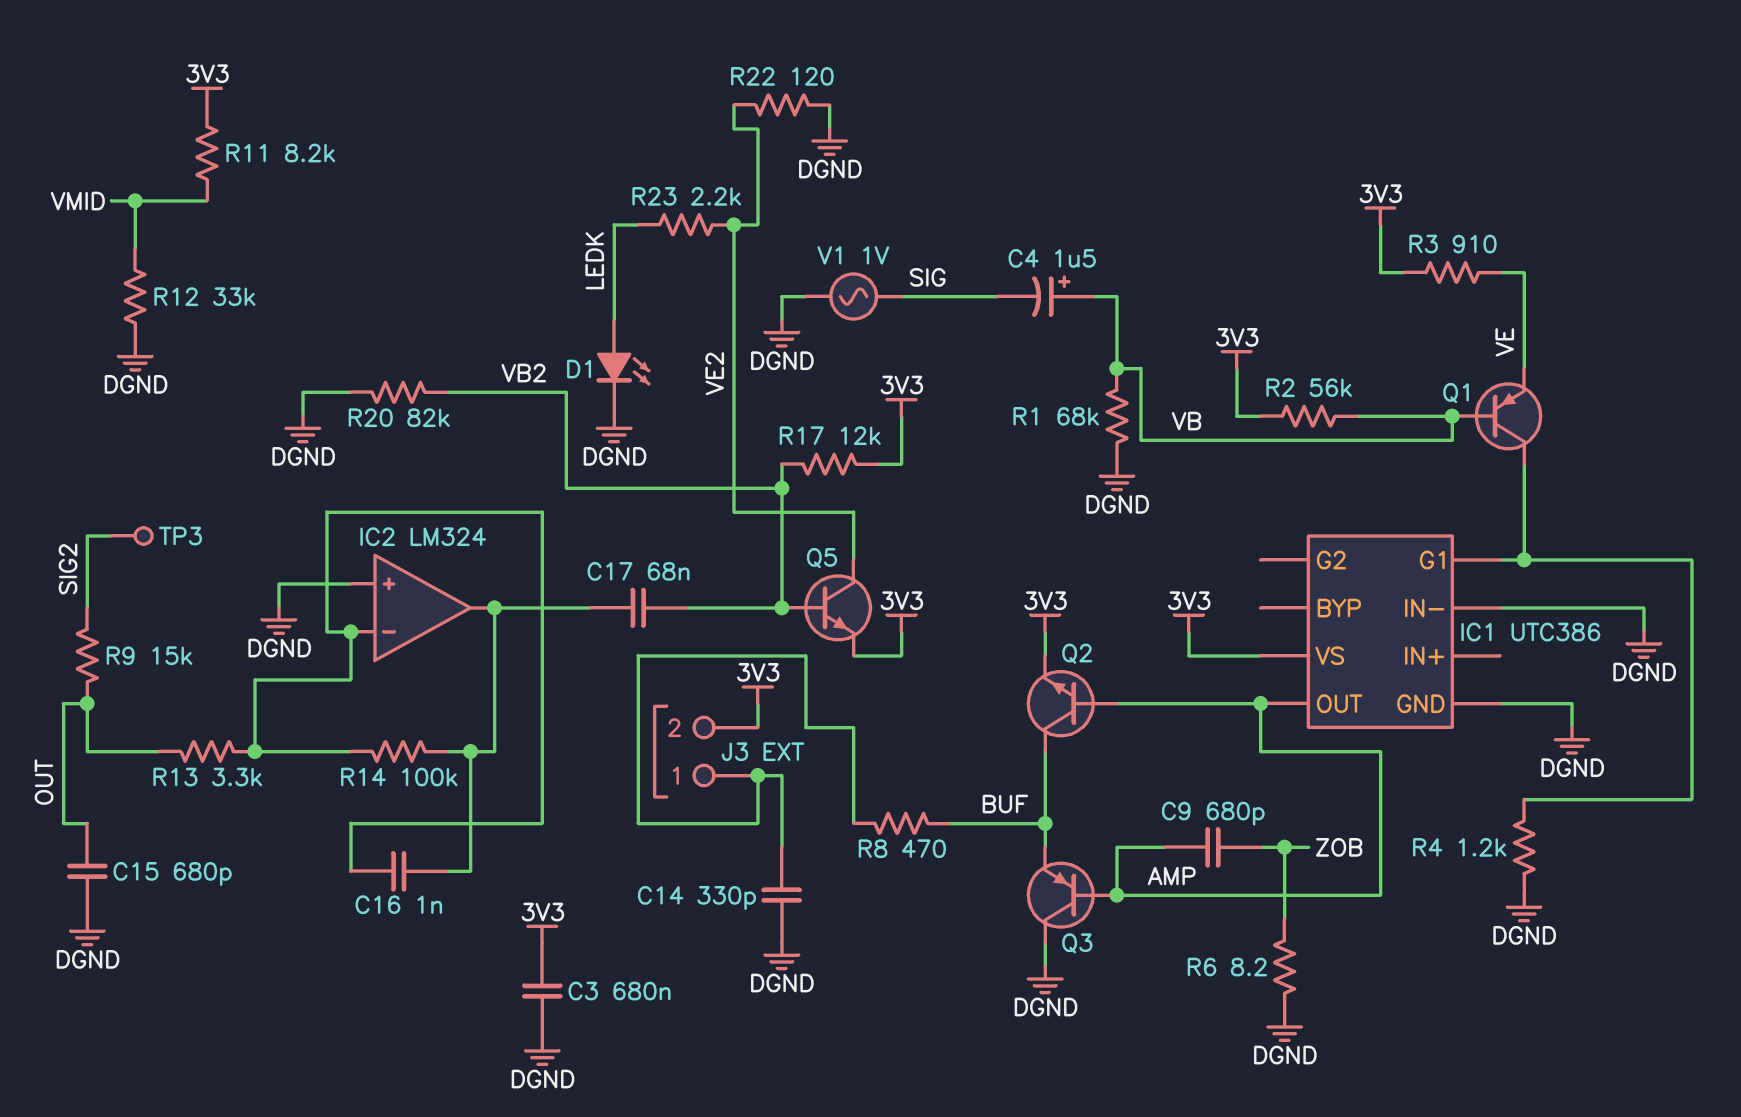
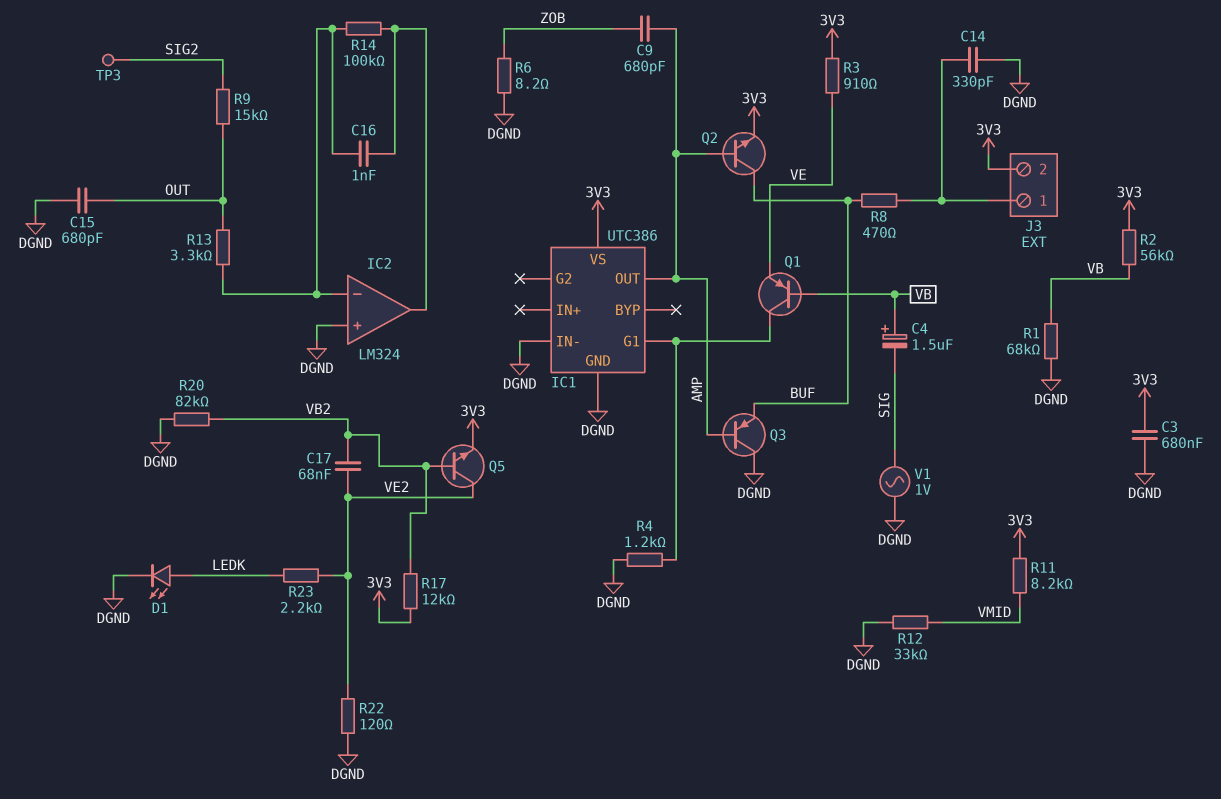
C17: 68nF (IC2/out, VB2) -> 68nF (VB2, VE2)

